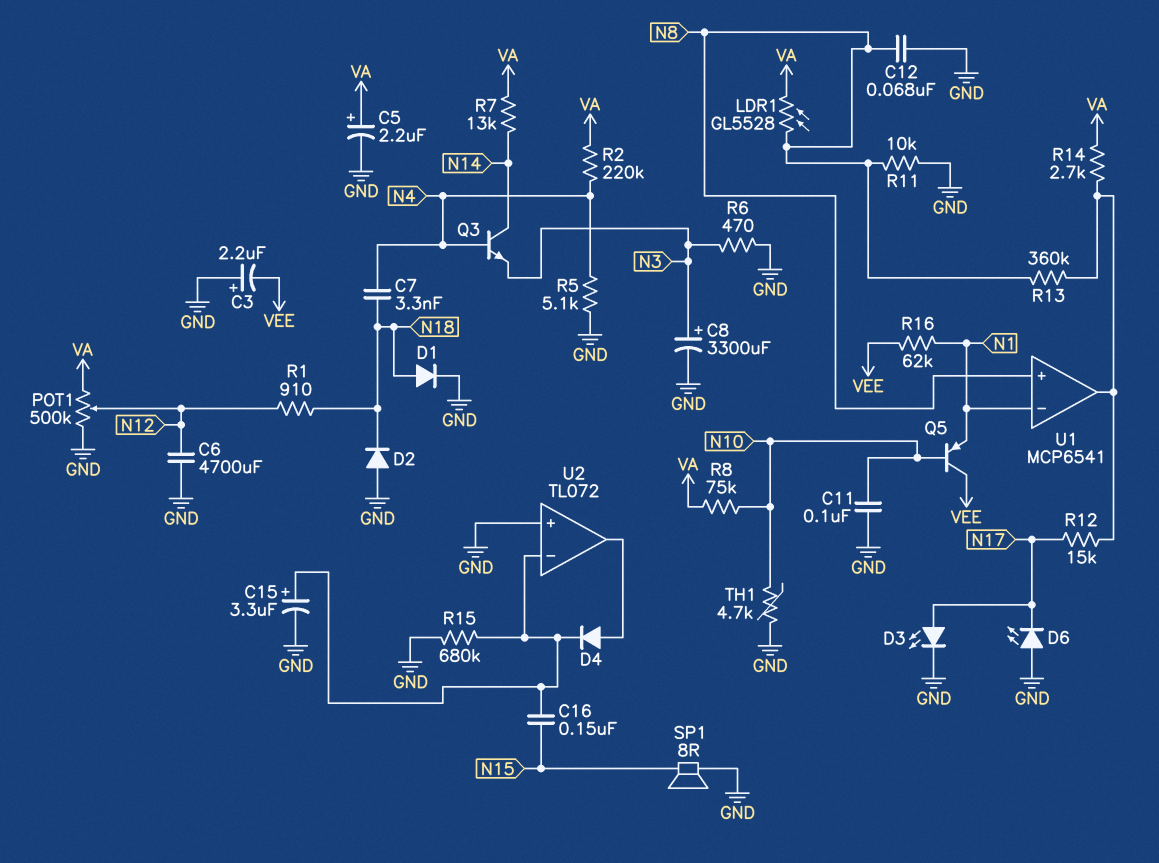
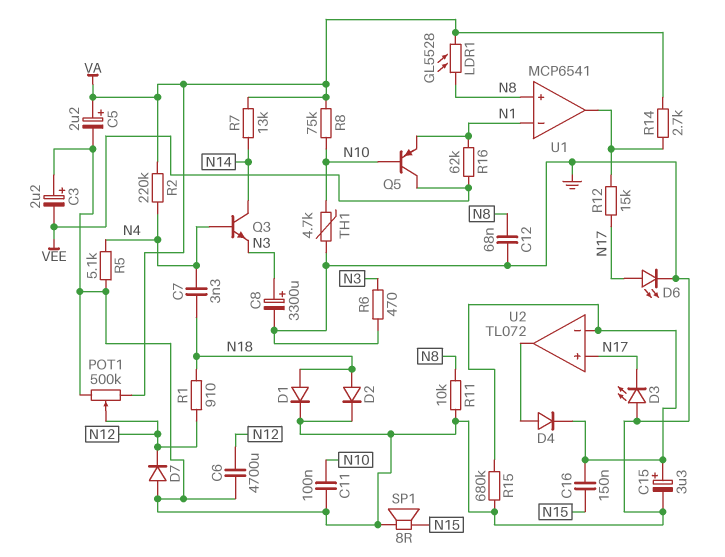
D2: diode (A GND, K N18) -> diode (A N18, K GND)
D3: LED (A N17, K GND) -> LED (A GND, K N17)
D6: LED (A GND, K N17) -> LED (A N17, K GND)
D7: none -> diode (A GND, K N12)
R13: 360k (N8, U1/out) -> none
U2 pin in+: GND -> N17

